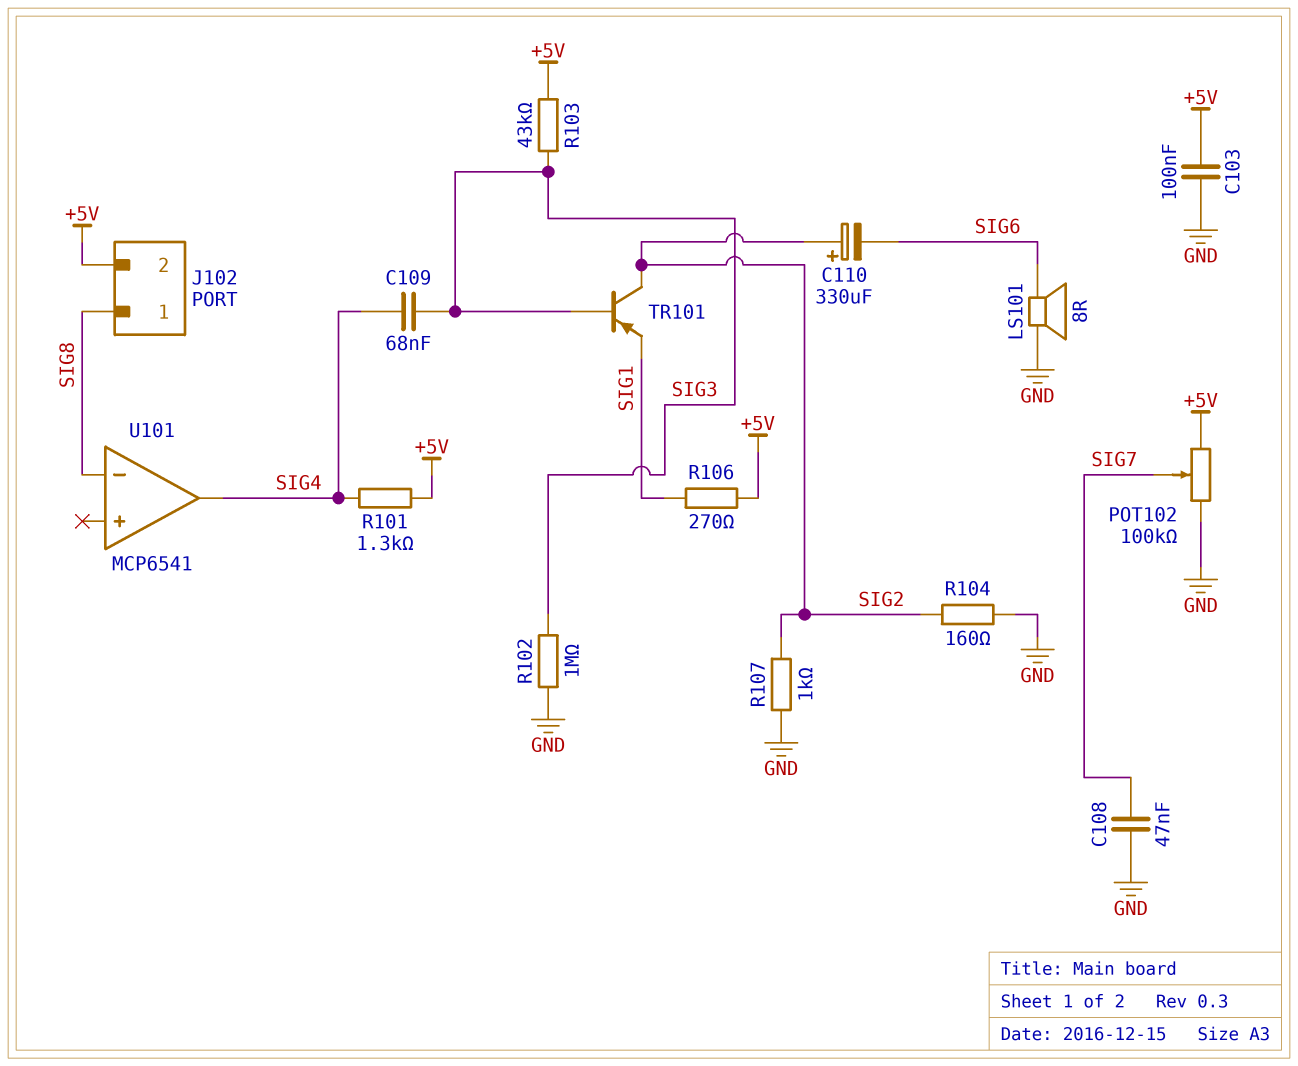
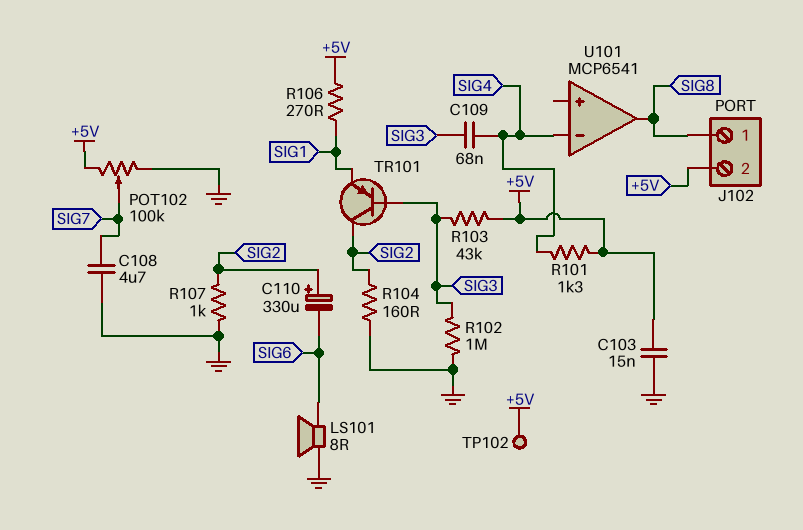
C103: 100nF (+5V, GND) -> 15nF (+5V, GND)
C108: 47nF (GND, SIG7) -> 4.7uF (GND, SIG7)
TP102: none -> test point (+5V)
U101 pin in-: SIG8 -> SIG4
U101 pin out: SIG4 -> SIG8

